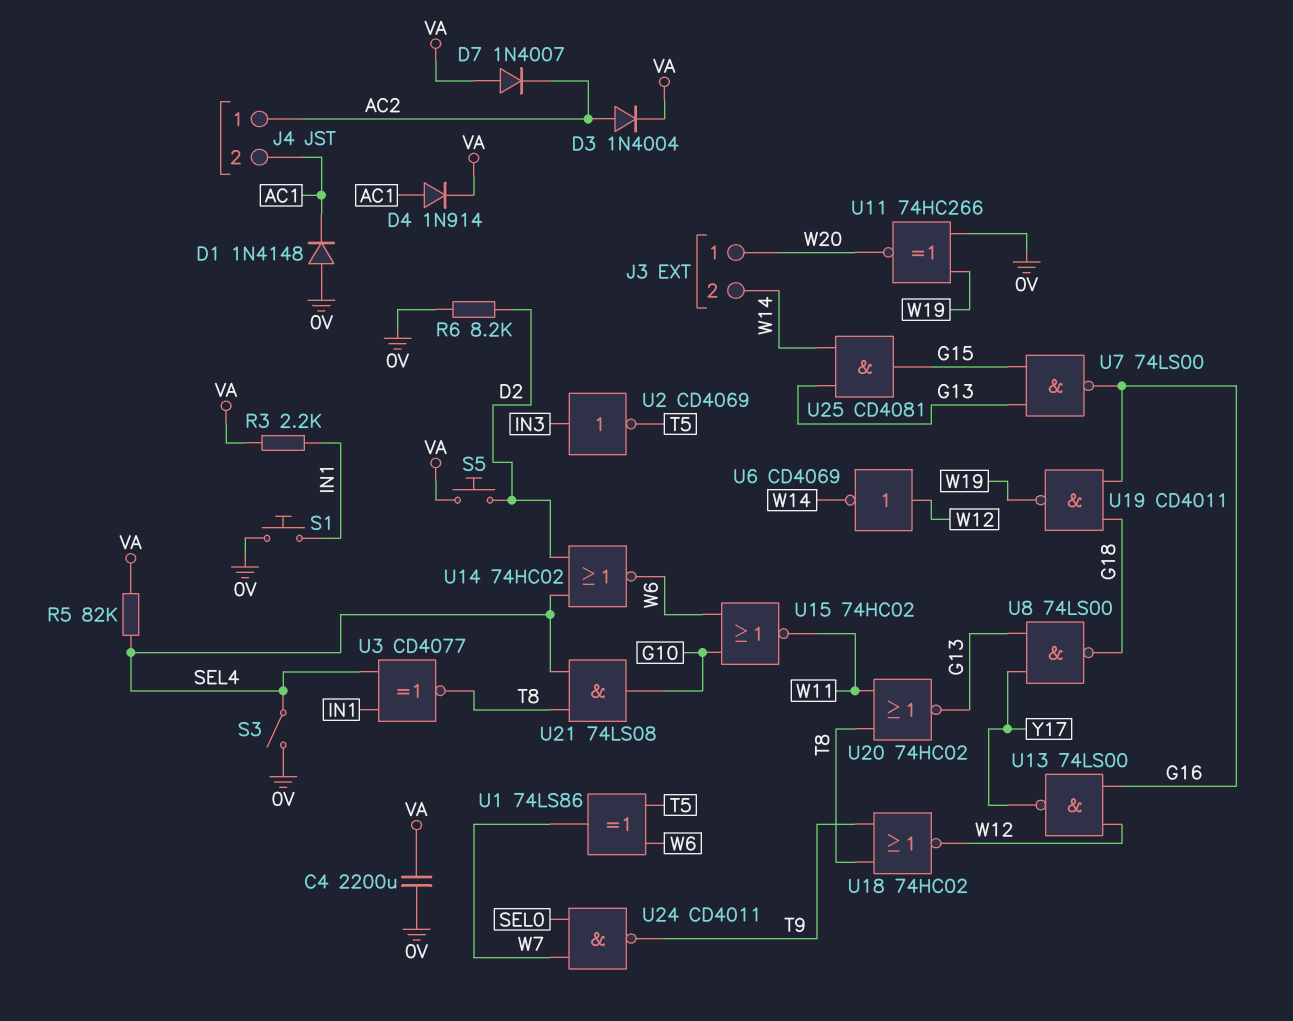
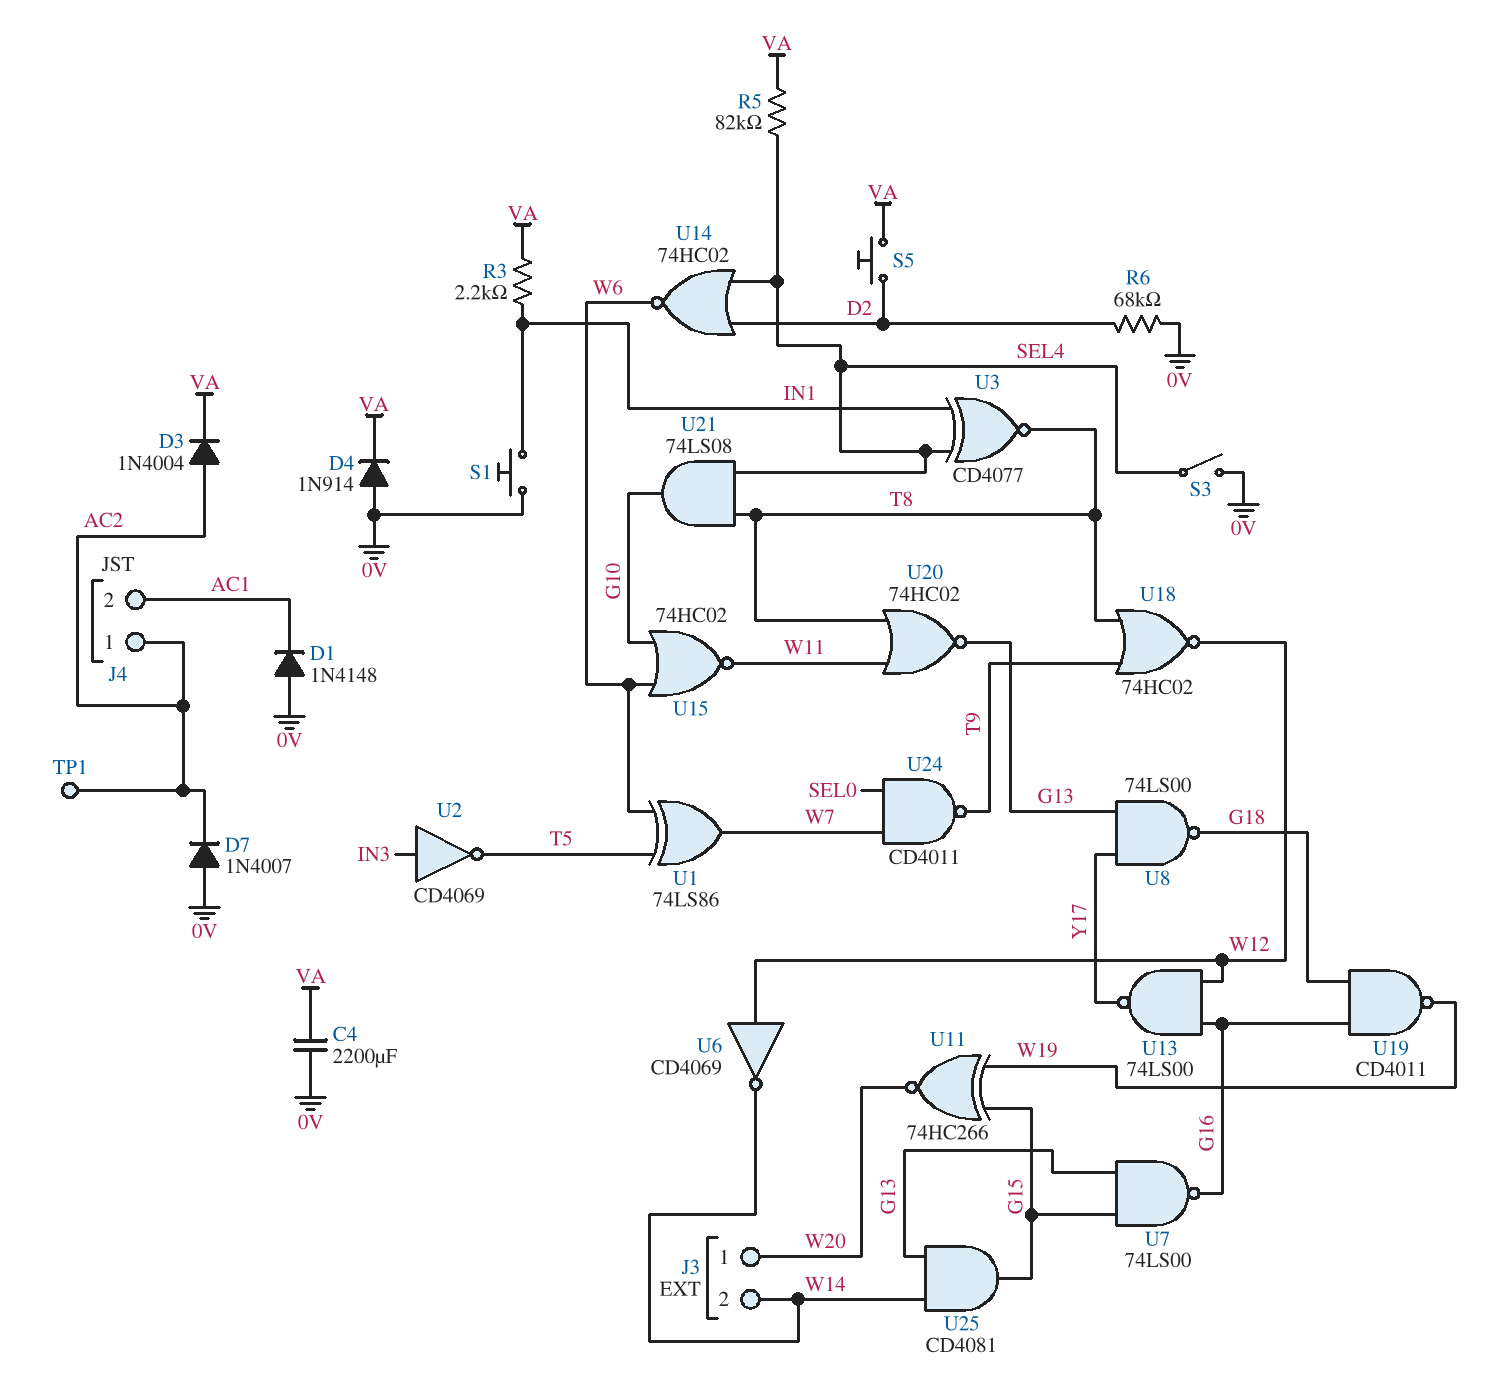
D4: diode 1N914 (A AC1, K VA) -> diode 1N914 (A 0V, K VA)
D7: diode 1N4007 (A VA, K AC2) -> diode 1N4007 (A 0V, K AC2)
R6: 8.2k (0V, D2) -> 68k (0V, D2)
TP1: none -> test point (AC2)
U11: XNOR 74HC266 (in 0V, in W19, out W20) -> XNOR 74HC266 (in G15, in W19, out W20)

